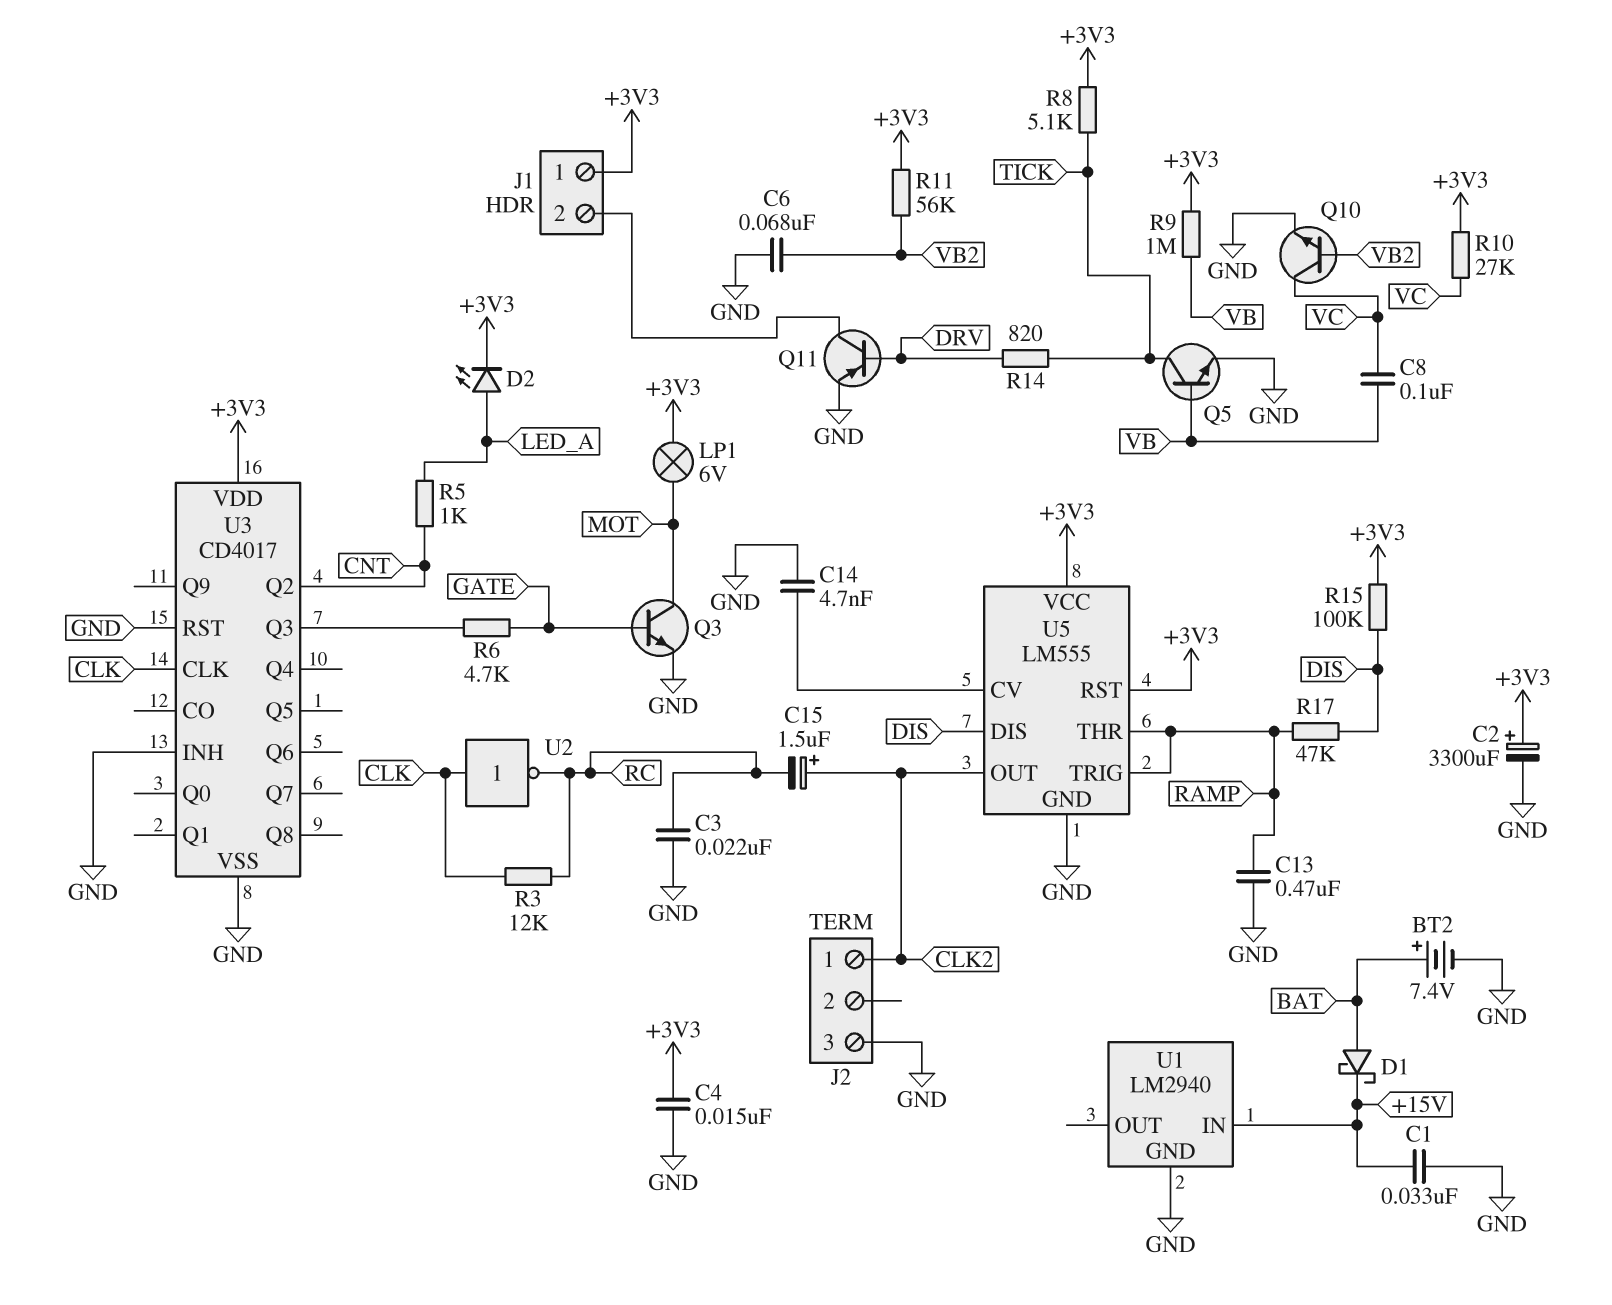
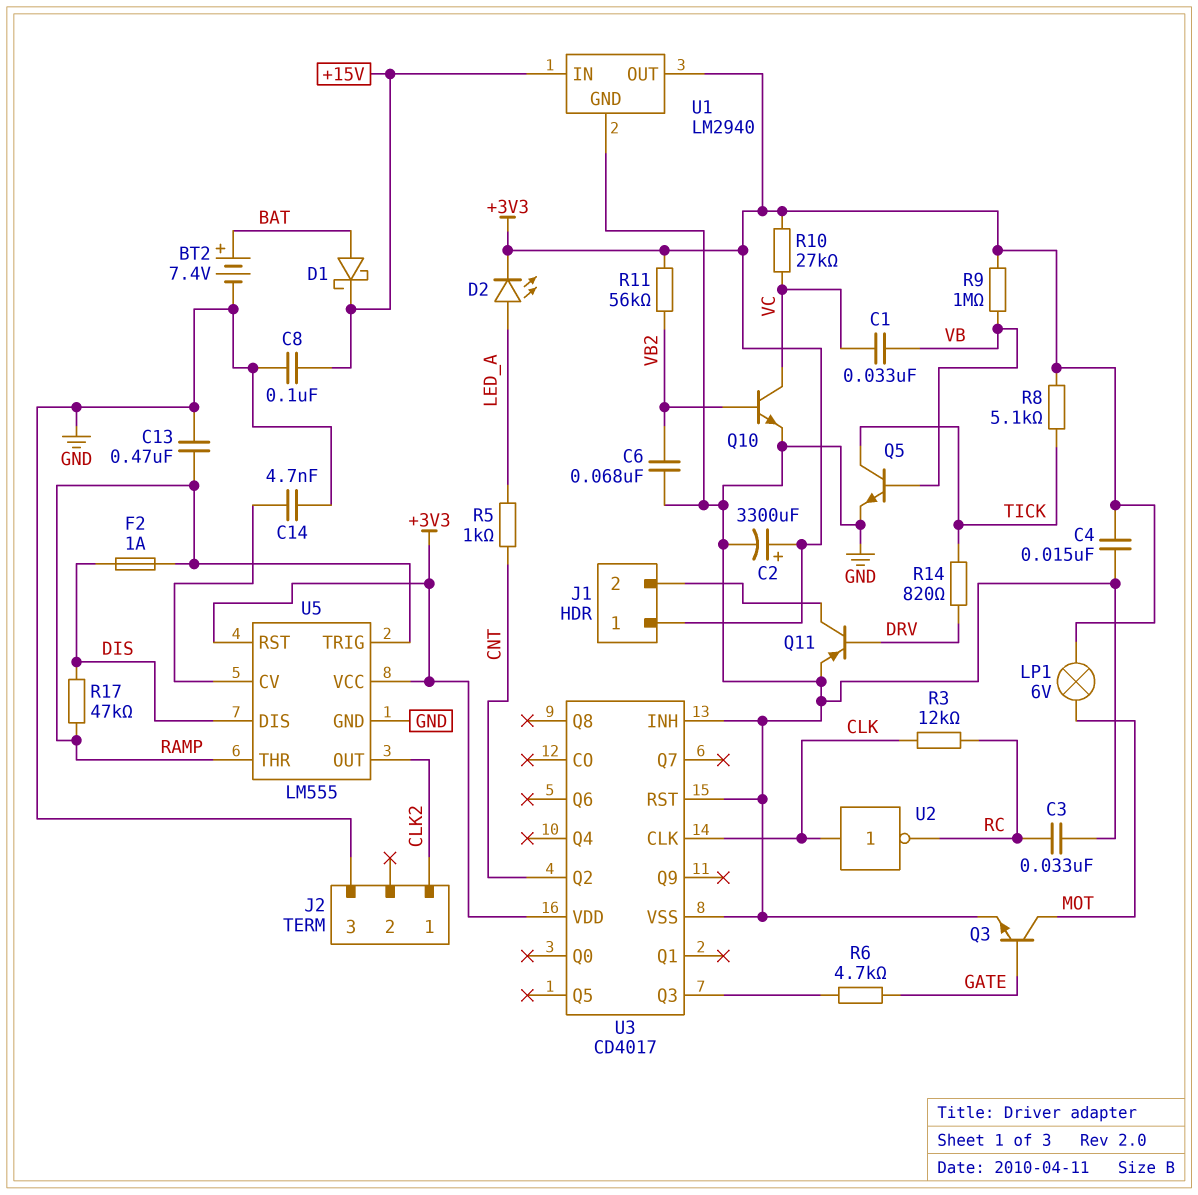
C1: 33nF (+15V, GND) -> 33nF (VB, VC)
C3: 22nF (GND, RC) -> 33nF (GND, RC)
C8: 100nF (VB, VC) -> 100nF (+15V, GND)
C15: 1.5uF (plus CLK2, minus RC) -> none
F2: none -> 1A (DIS, RAMP)
R15: 100k (+3V3, DIS) -> none
U1 pin OUT: none -> +3V3

